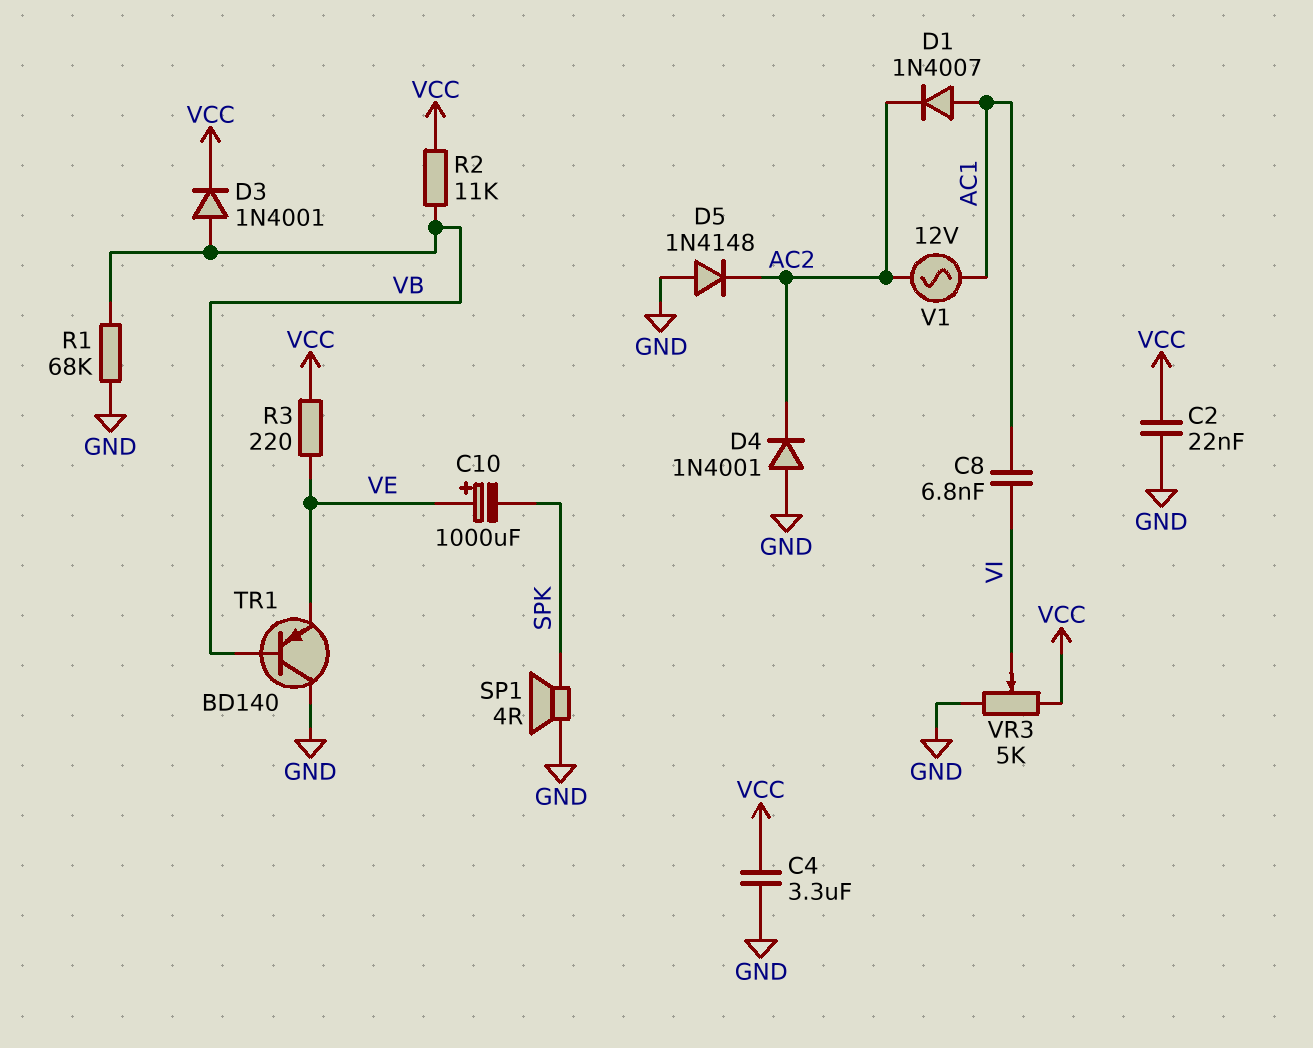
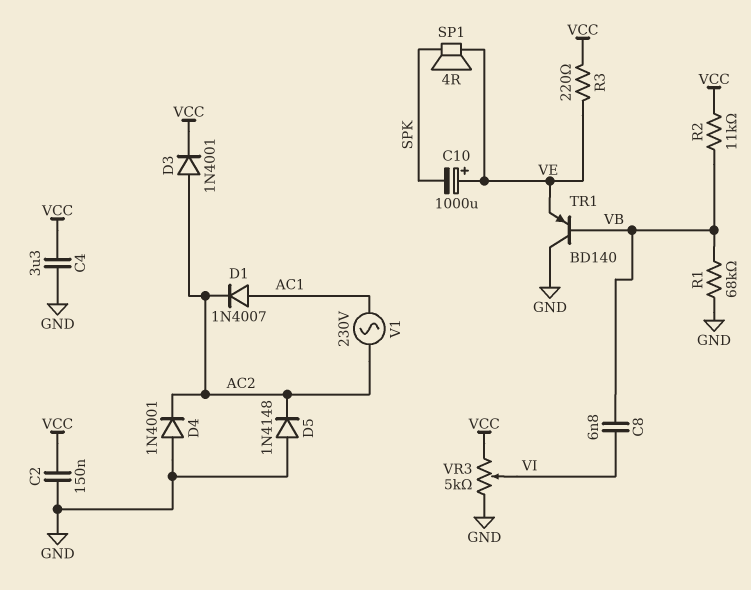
C2: 22nF (GND, VCC) -> 150nF (GND, VCC)
C8: 6.8nF (AC1, VI) -> 6.8nF (VB, VI)
D3: diode 1N4001 (A VB, K VCC) -> diode 1N4001 (A AC2, K VCC)
SP1: speaker 4R (GND, SPK) -> speaker 4R (SPK, VE)
V1: AC 12V (AC1, AC2) -> AC 230V (AC1, AC2)

